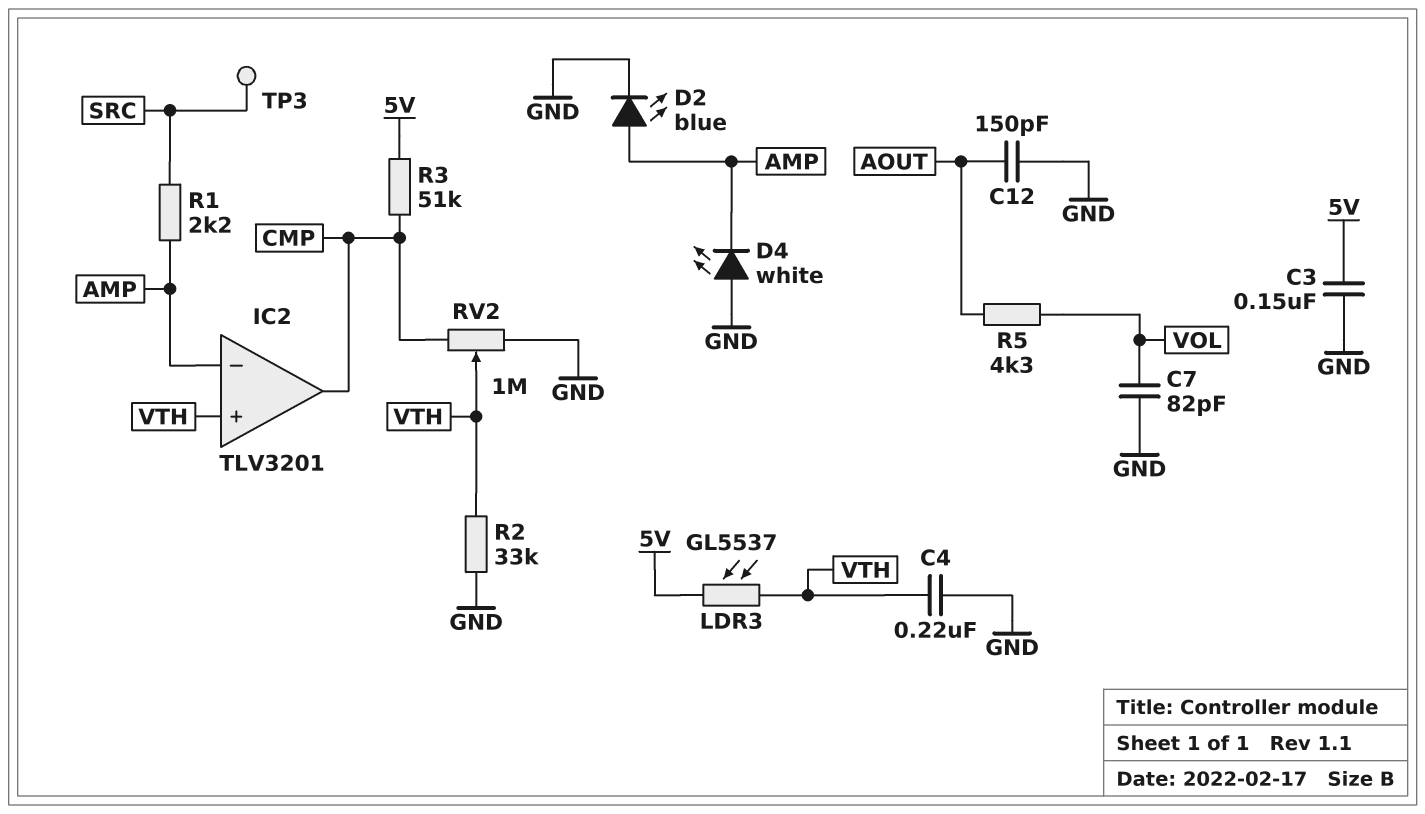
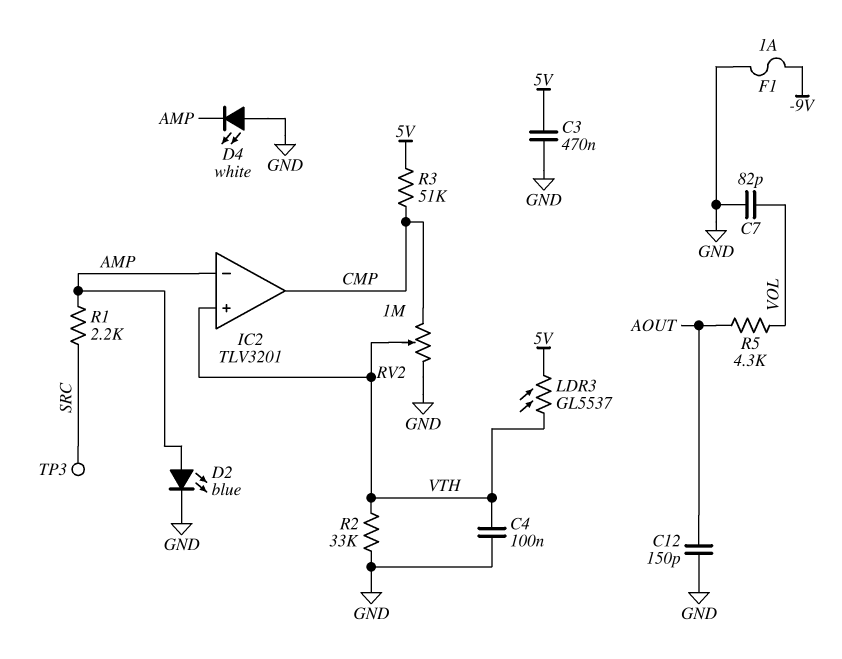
C3: 150nF (5V, GND) -> 470nF (5V, GND)
C4: 220nF (GND, VTH) -> 100nF (GND, VTH)
F1: none -> 1A (-9V, GND)

